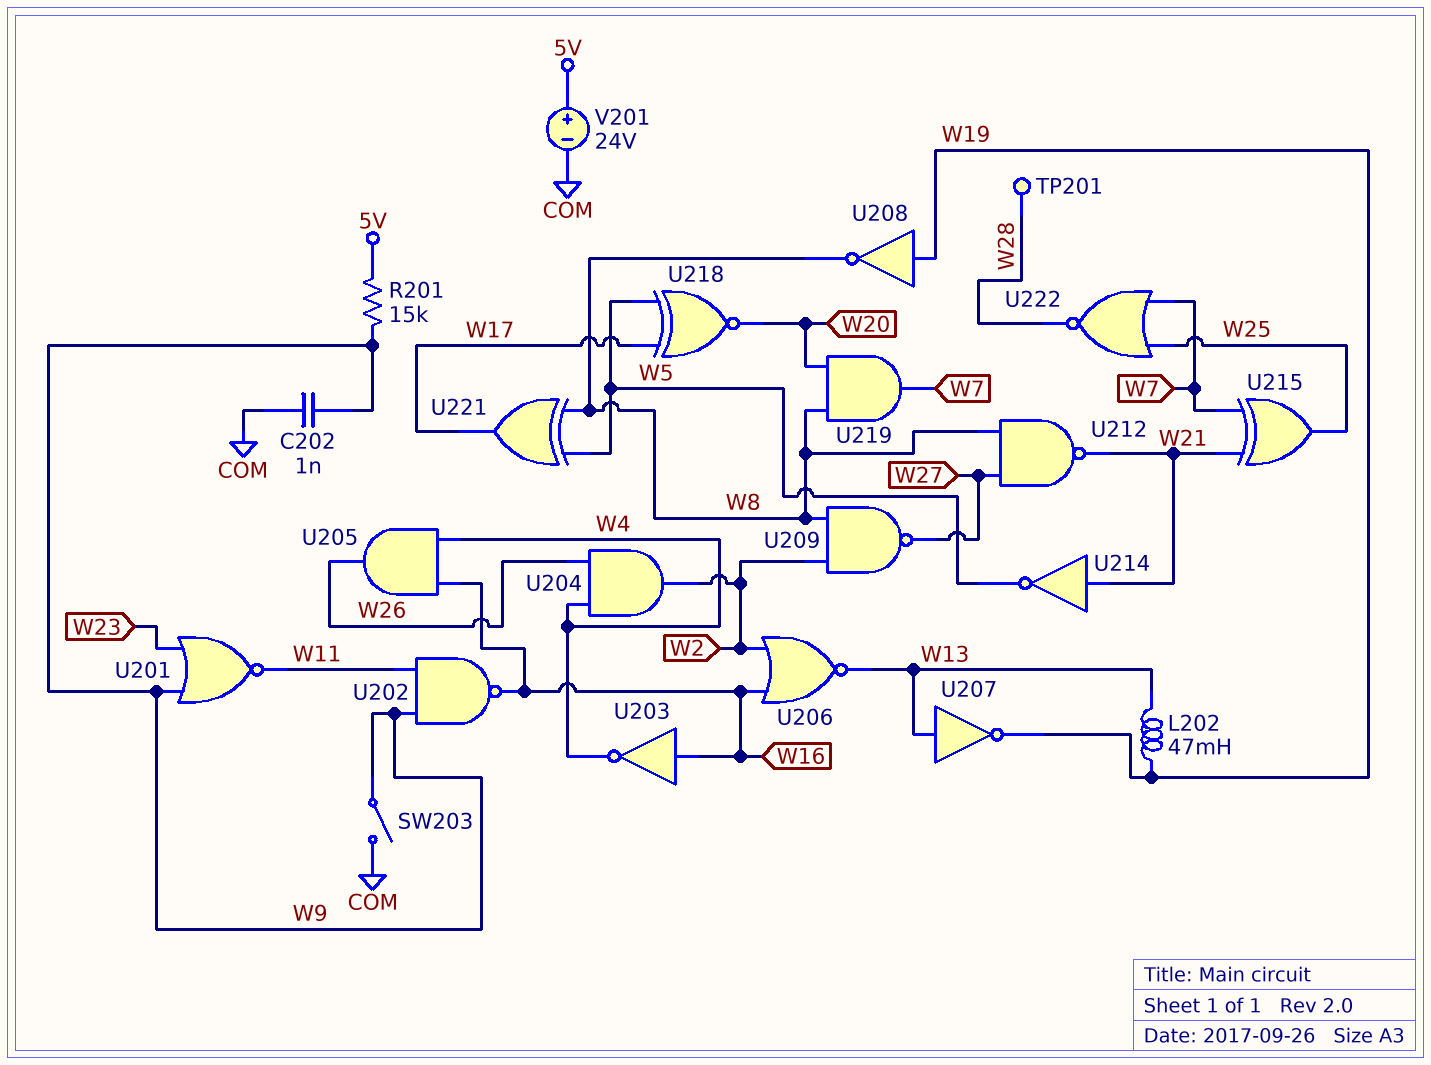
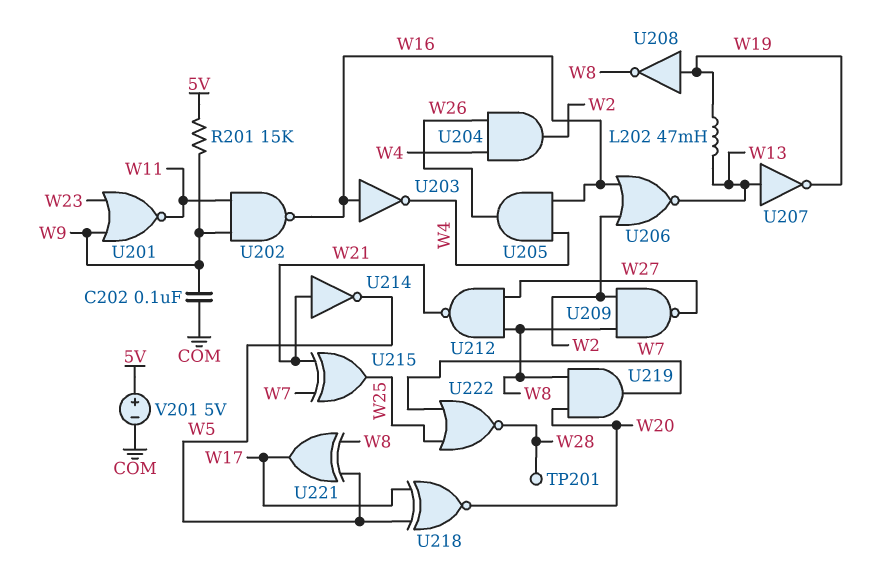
C202: 1nF (COM, W9) -> 100nF (COM, W9)
SW203: switch (COM, W9) -> none
V201: 24V (plus 5V, minus COM) -> 5V (plus 5V, minus COM)

